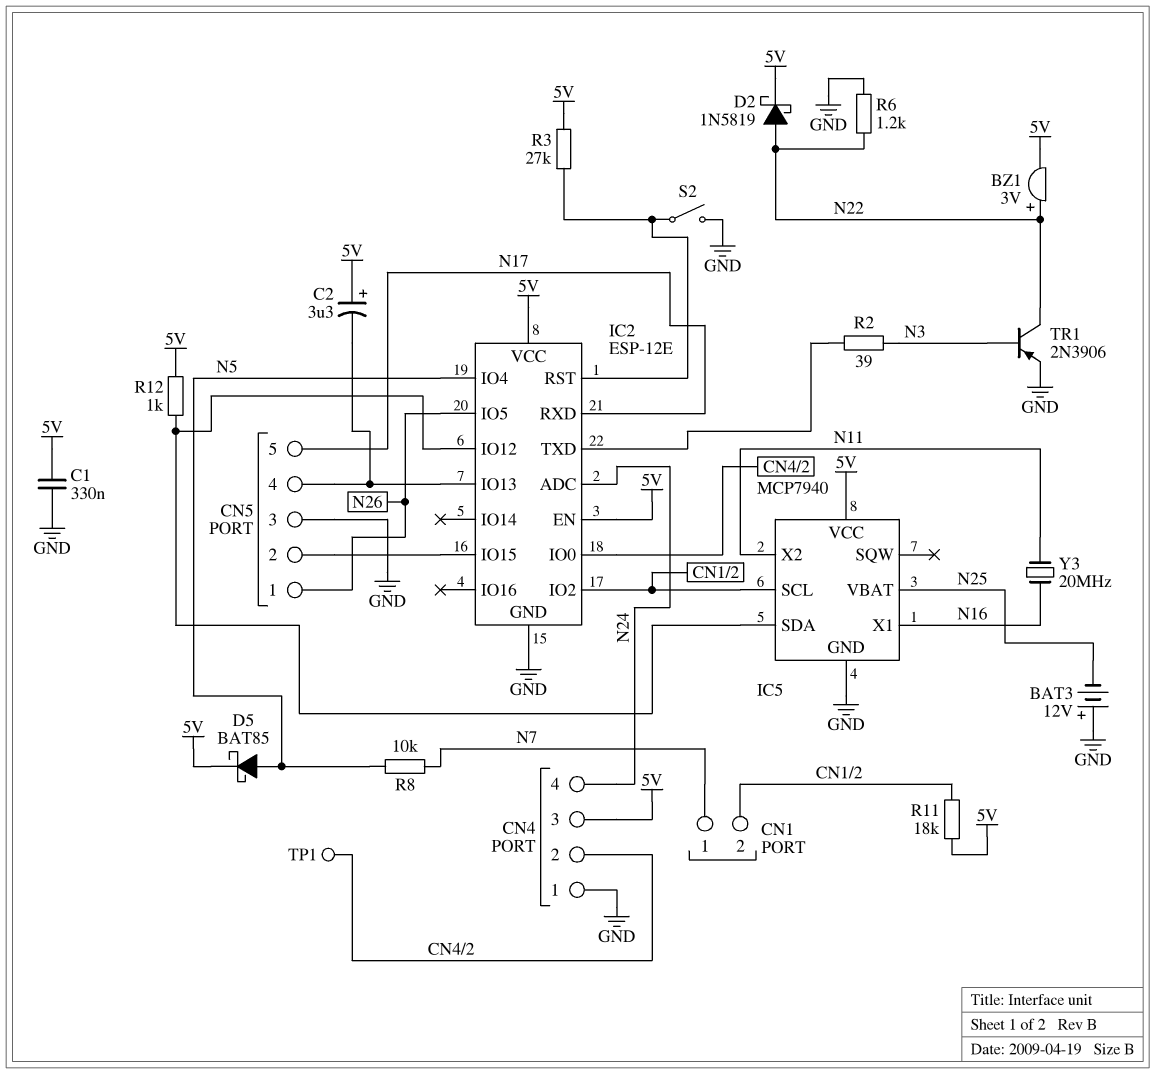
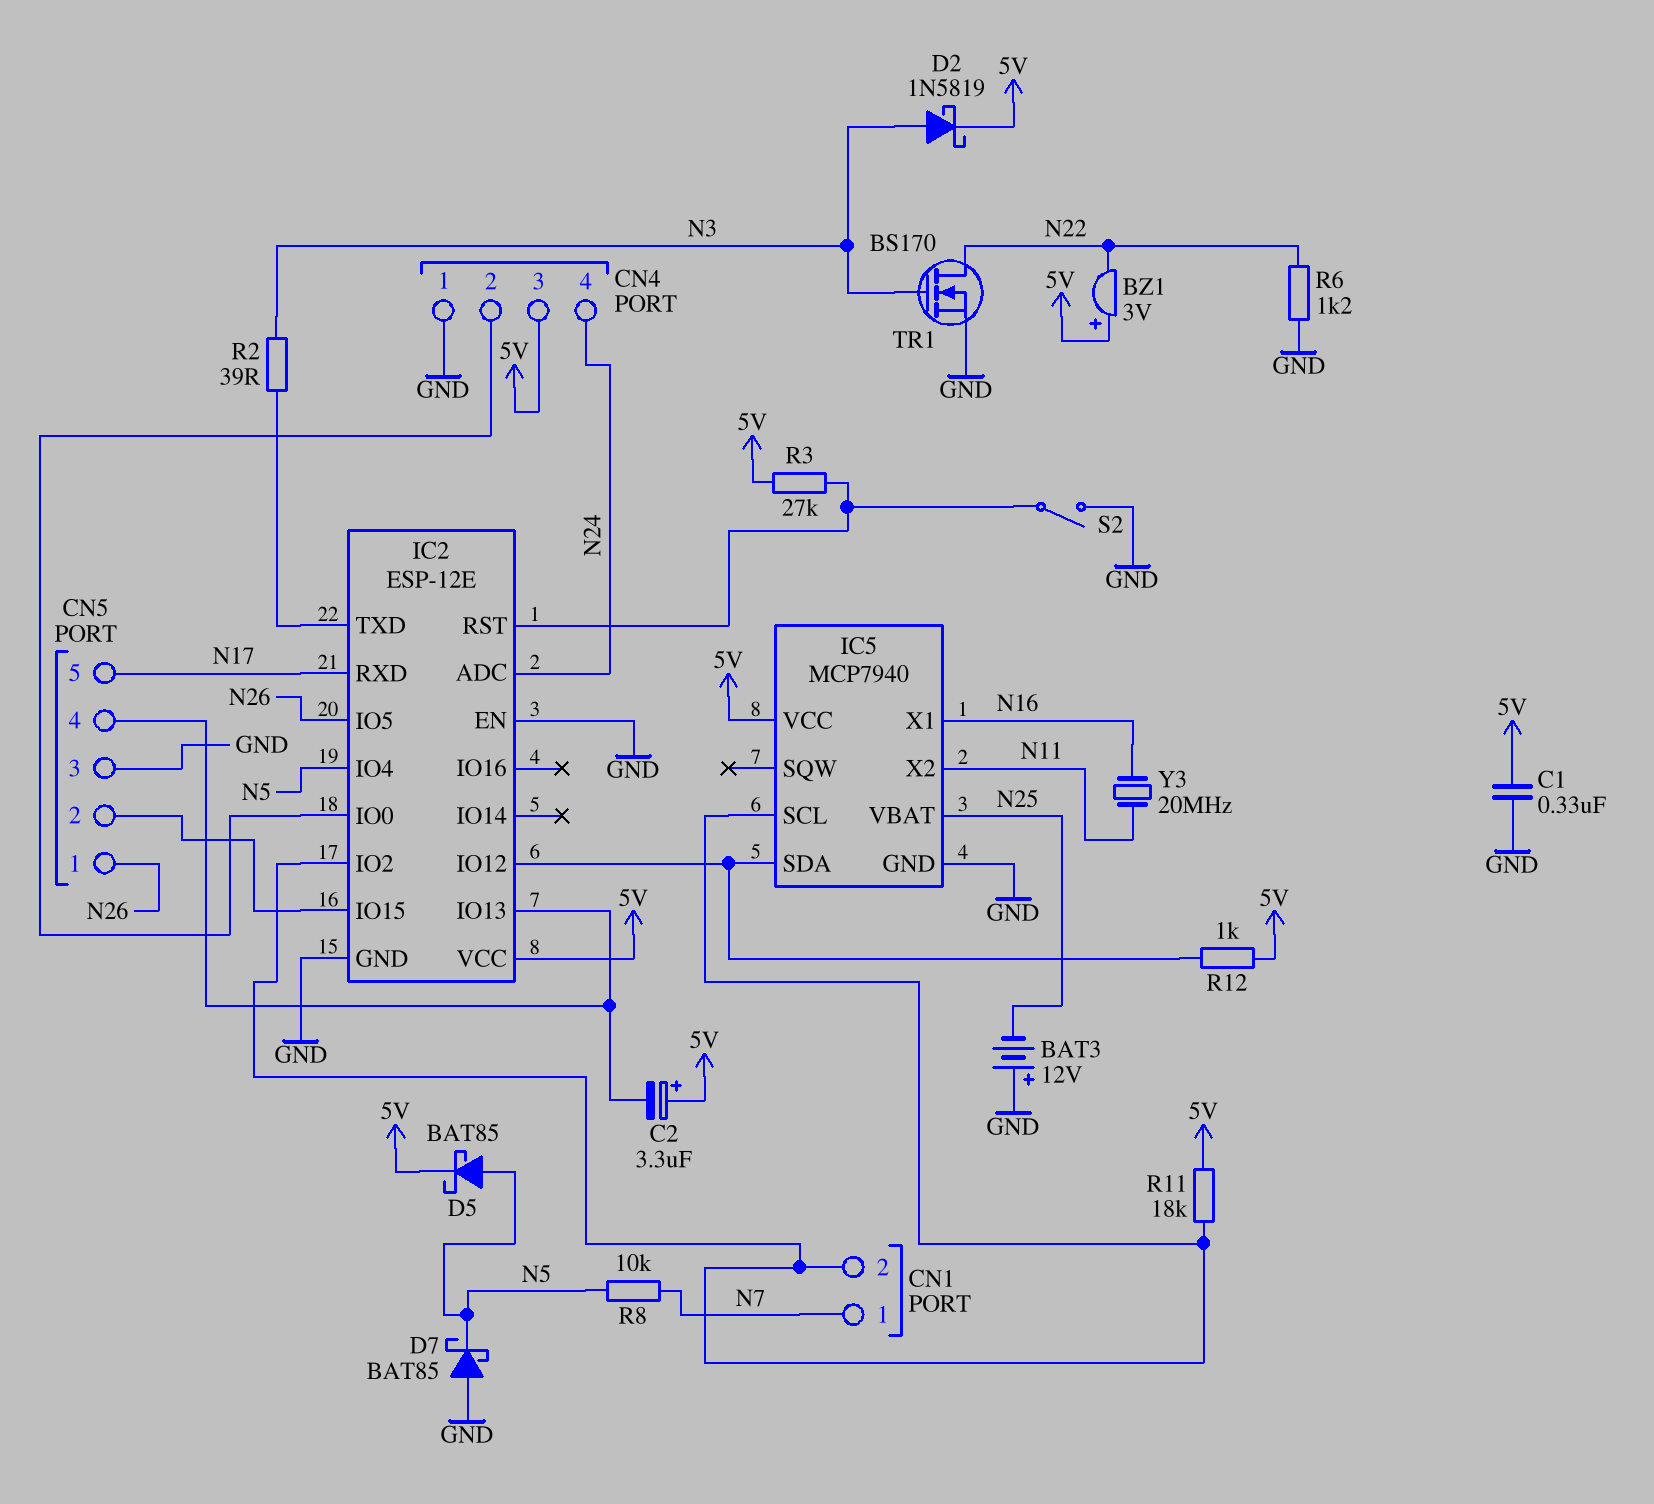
BZ1: buzzer 3V (plus N22, minus 5V) -> buzzer 3V (plus 5V, minus N22)
D2: schottky 1N5819 (A N22, K 5V) -> schottky 1N5819 (A N3, K 5V)
D7: none -> schottky BAT85 (A GND, K N5)
IC2 pin EN: 5V -> GND
TP1: test point (CN4/2) -> none
TR1: PNP 2N3906 (B N3, C N22, E GND) -> NMOS BS170 (G N3, D N22, S GND)

